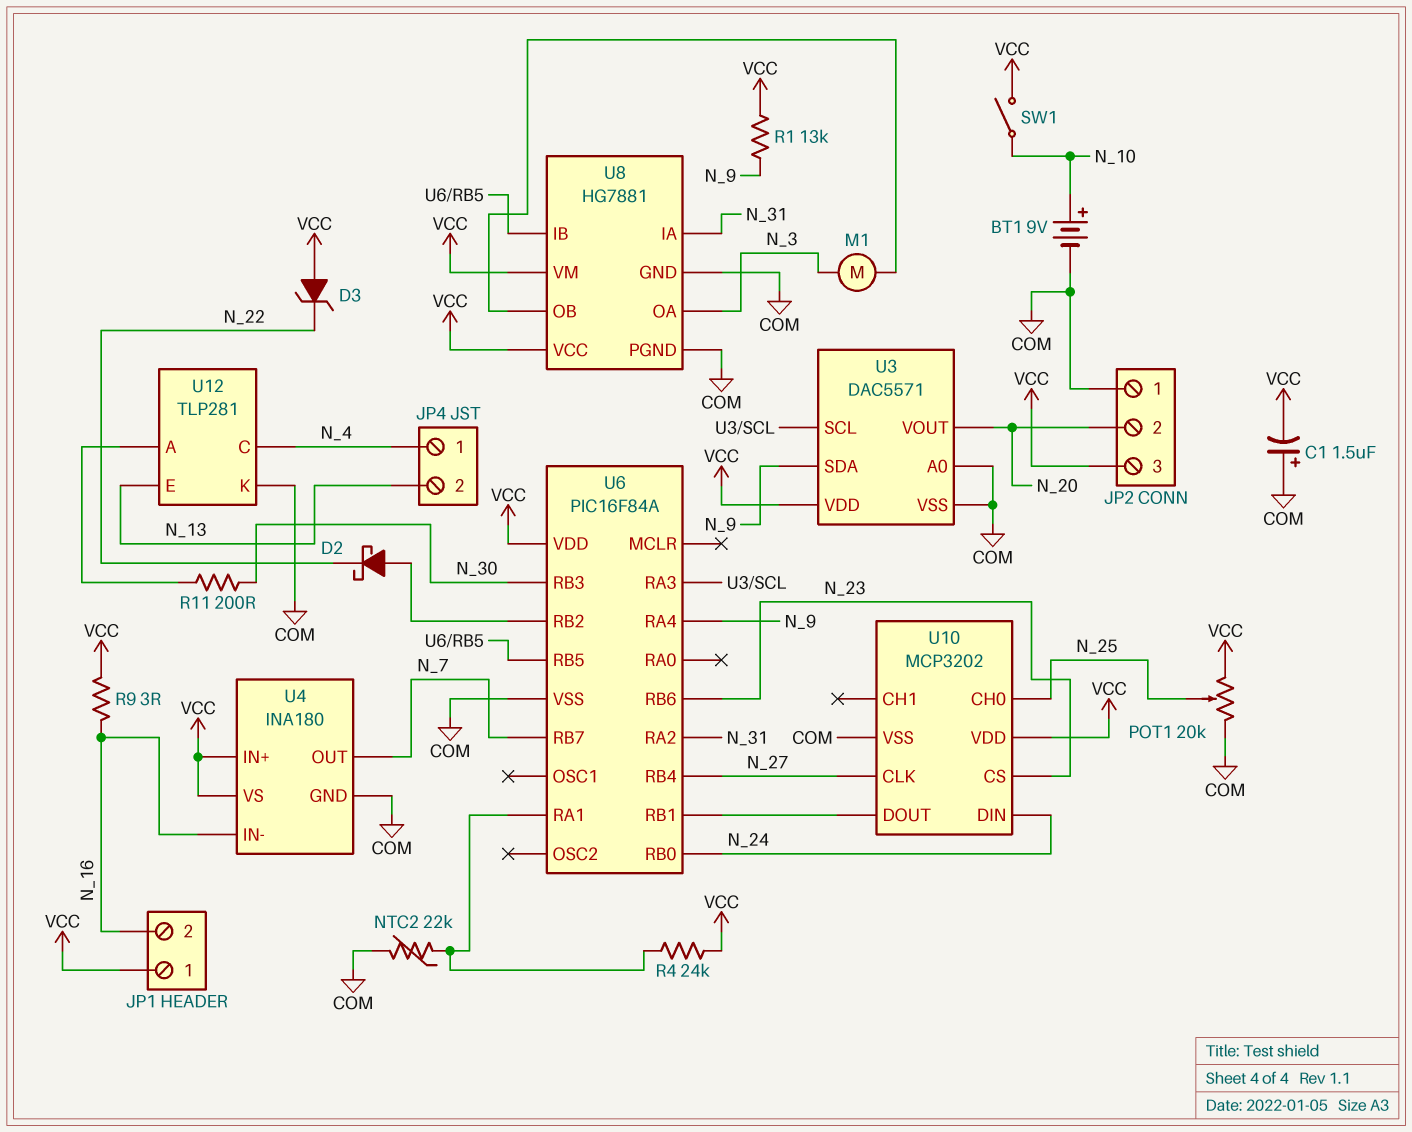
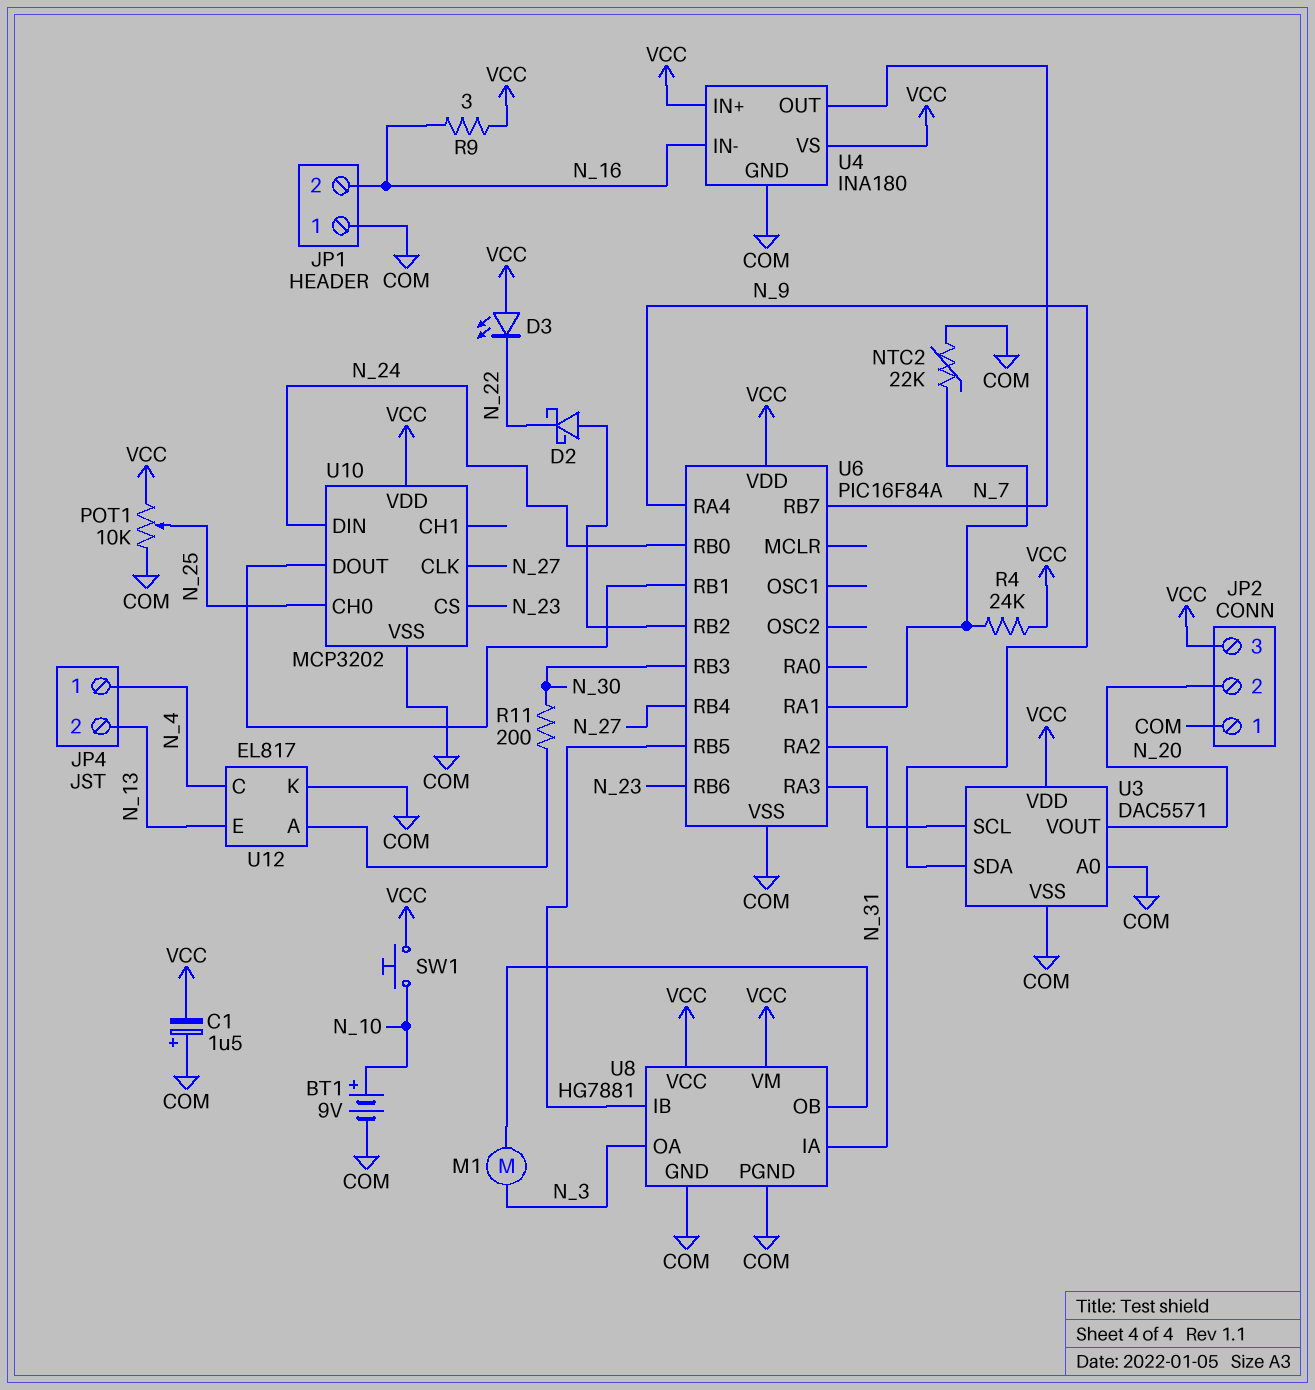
D3: zener (A VCC, K N_22) -> LED (A VCC, K N_22)
JP1 pin 1: VCC -> COM
POT1: 20k (COM, VCC, wiper N_25) -> 10k (COM, VCC, wiper N_25)
R1: 13k (N_9, VCC) -> none
SW1: switch (N_10, VCC) -> button (N_10, VCC)
U12: TLP281 -> EL817

